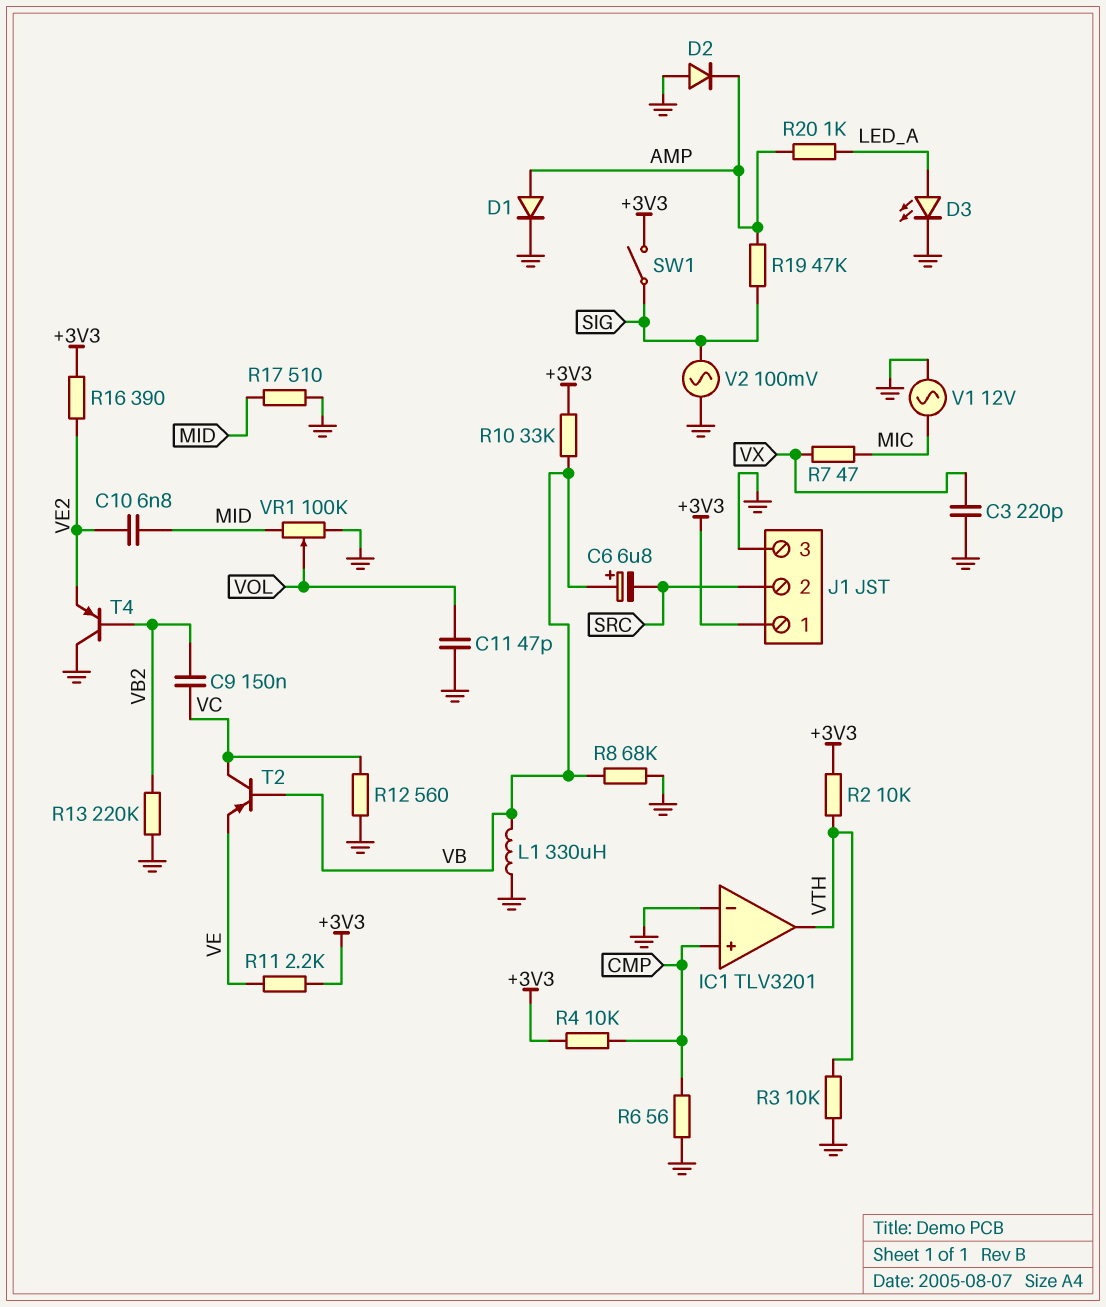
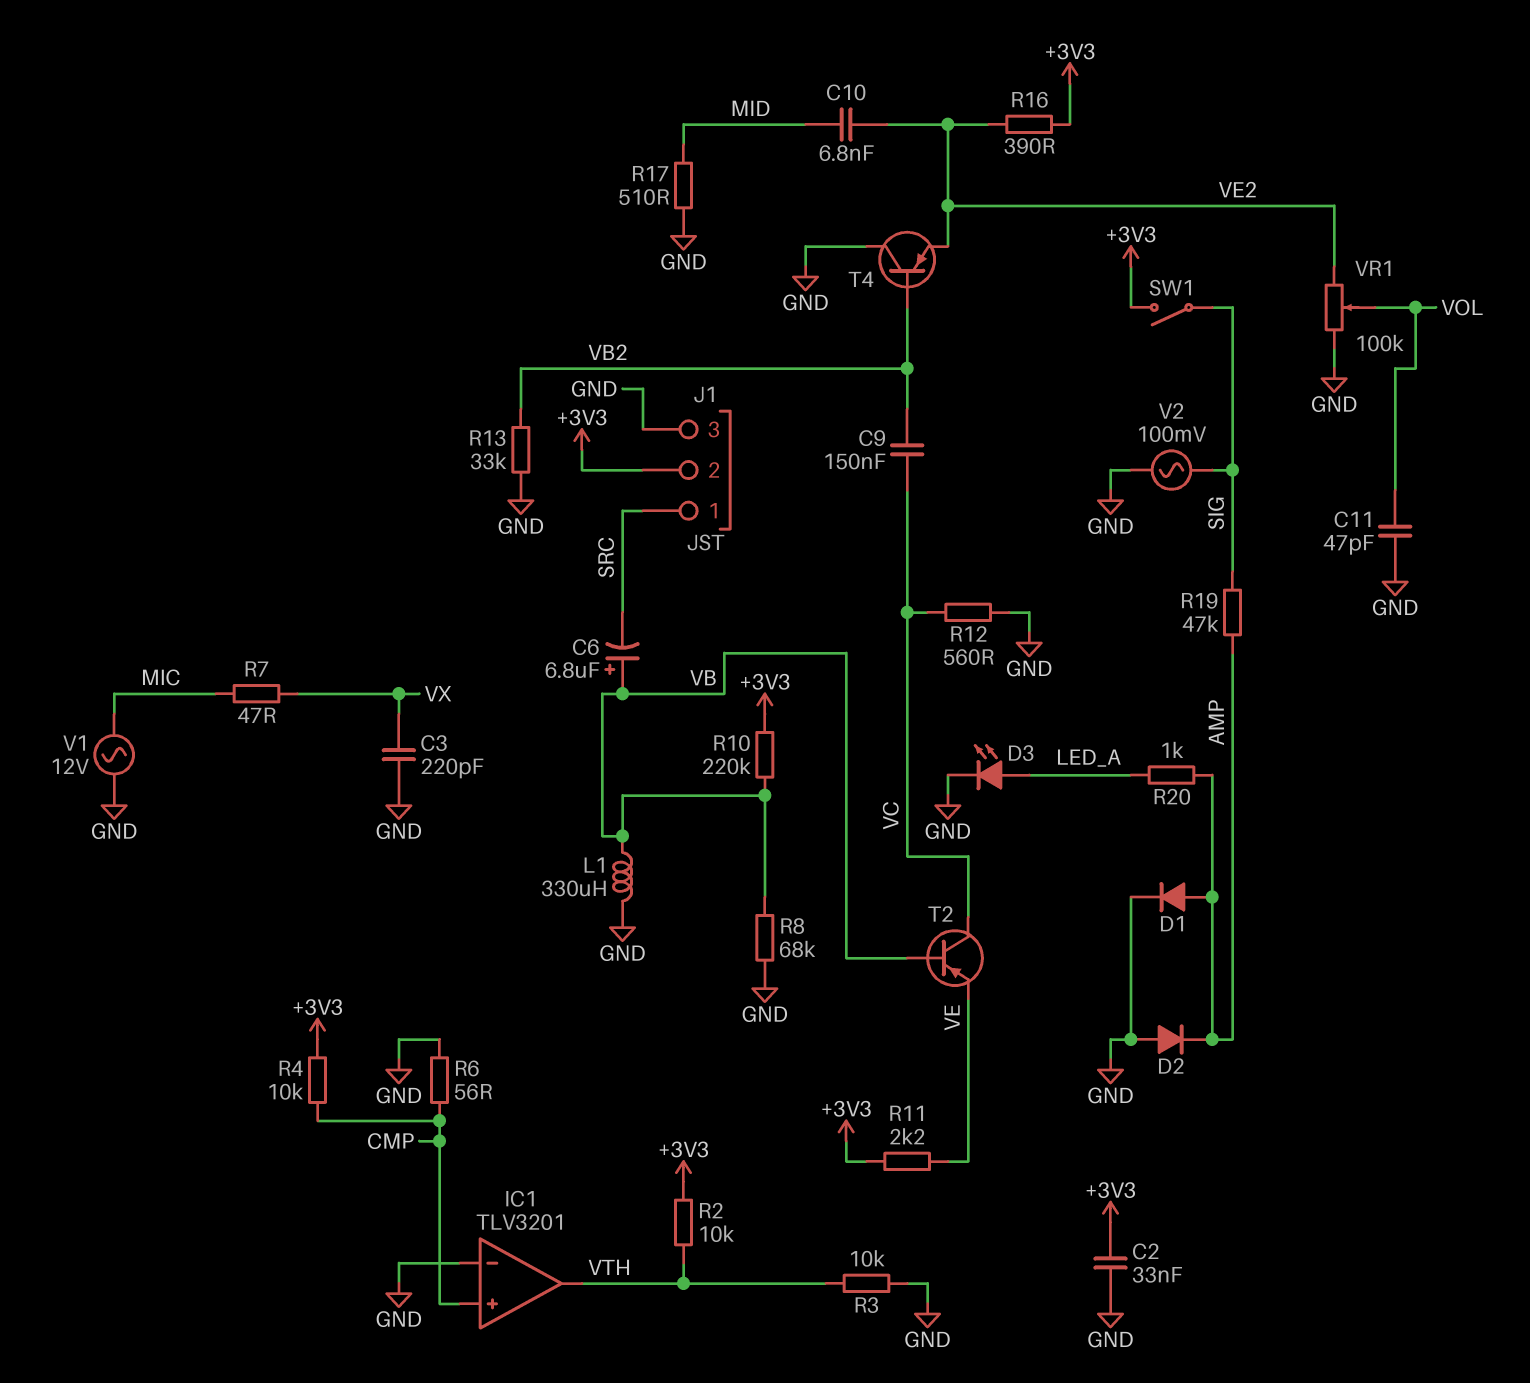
C2: none -> 33nF (+3V3, GND)
J1 pin 1: +3V3 -> SRC
J1 pin 2: SRC -> +3V3
R10: 33k (+3V3, VB) -> 220k (+3V3, VB)
R13: 220k (GND, VB2) -> 33k (GND, VB2)
VR1: 100k (GND, MID, wiper VOL) -> 100k (GND, VE2, wiper VOL)

